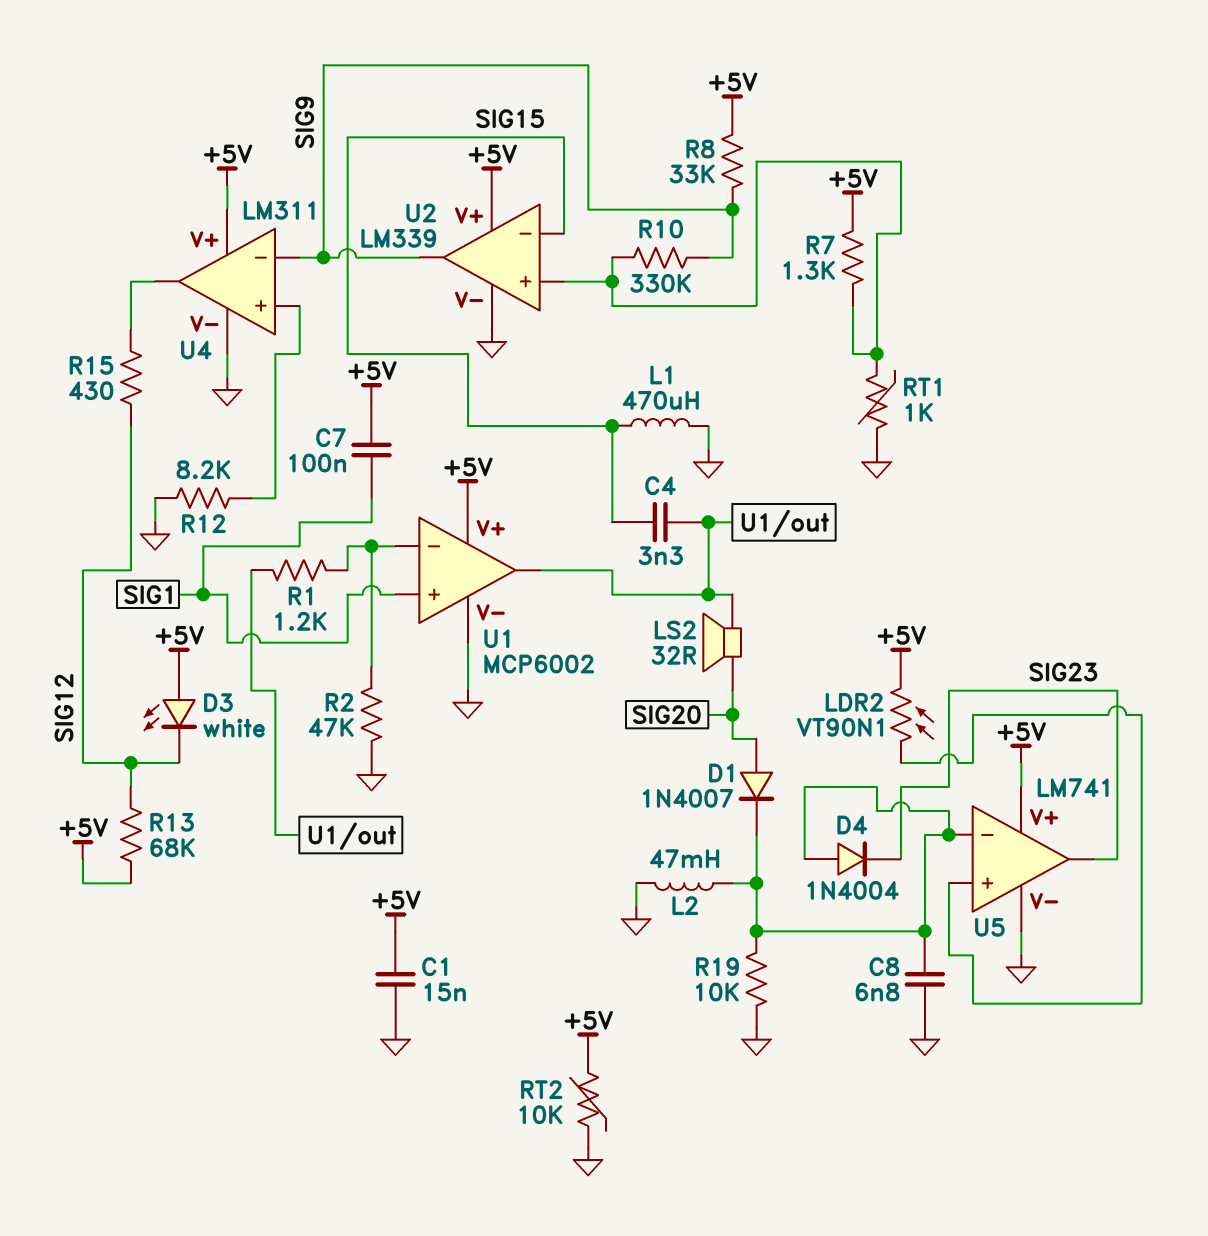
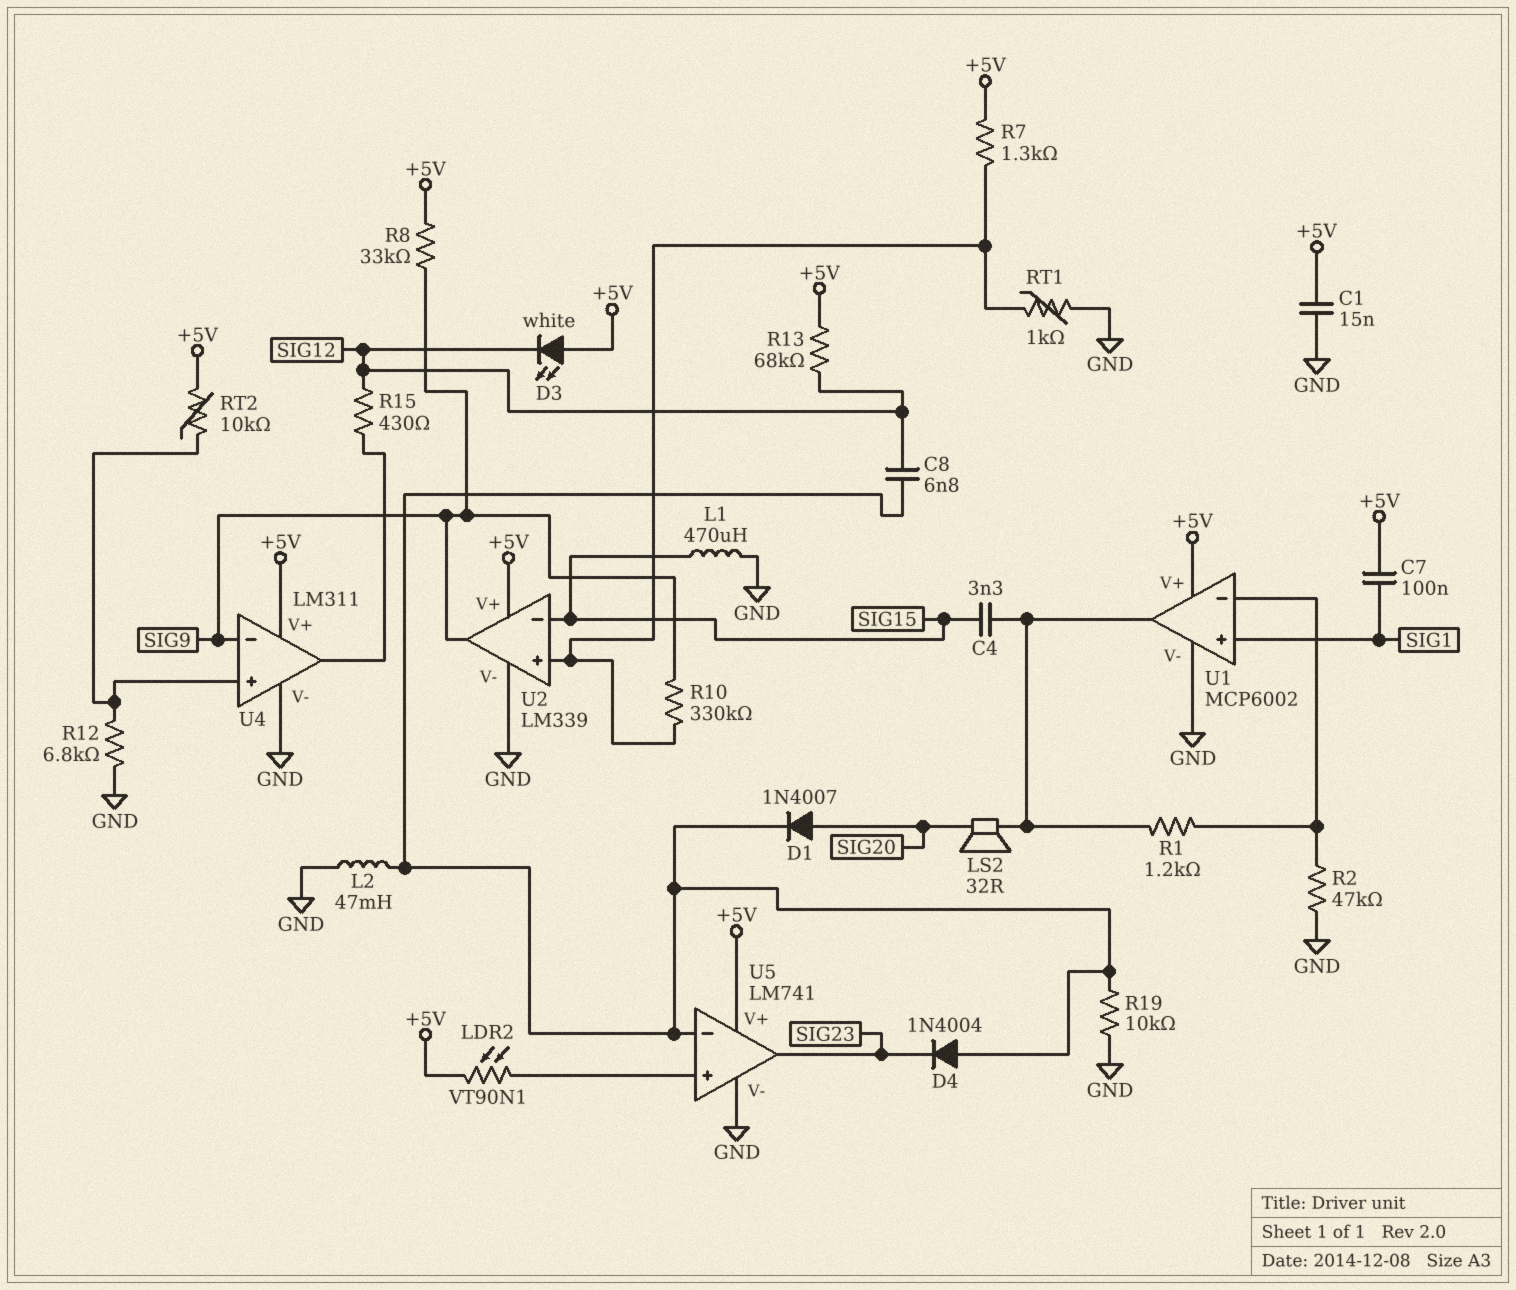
C8: 6.8nF (GND, U5/in-) -> 6.8nF (SIG12, U5/in-)
R12: 8.2k (GND, U4/in+) -> 6.8k (GND, U4/in+)
RT2: 10k (+5V, GND) -> 10k (+5V, U4/in+)

